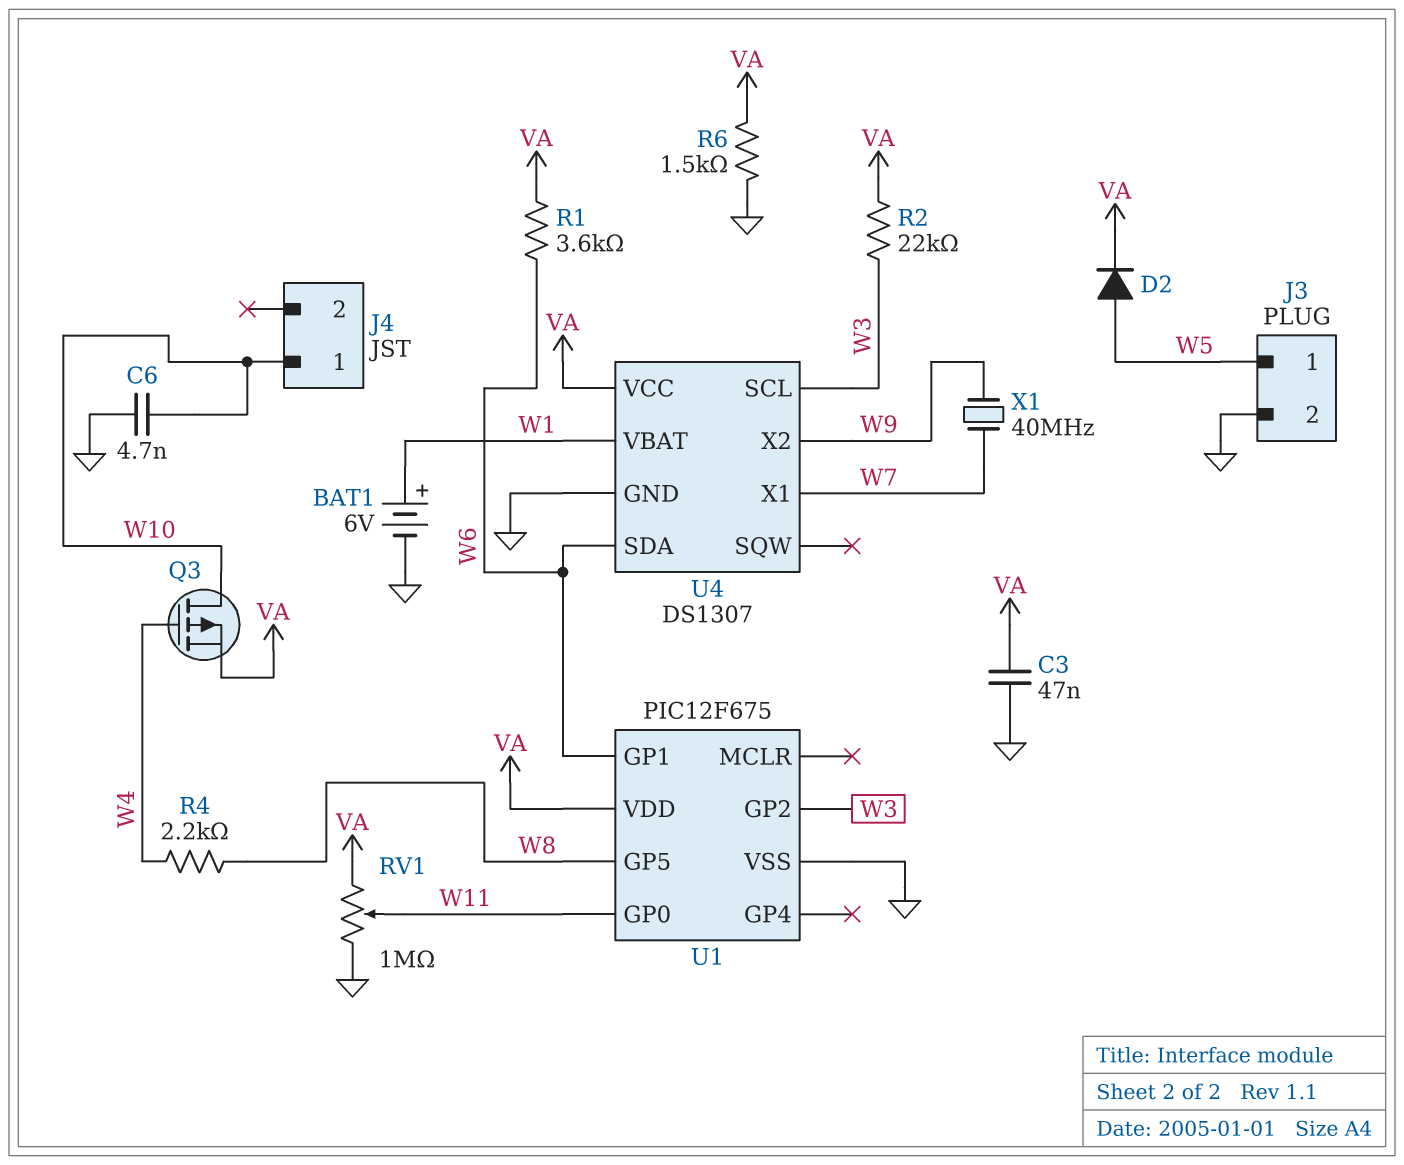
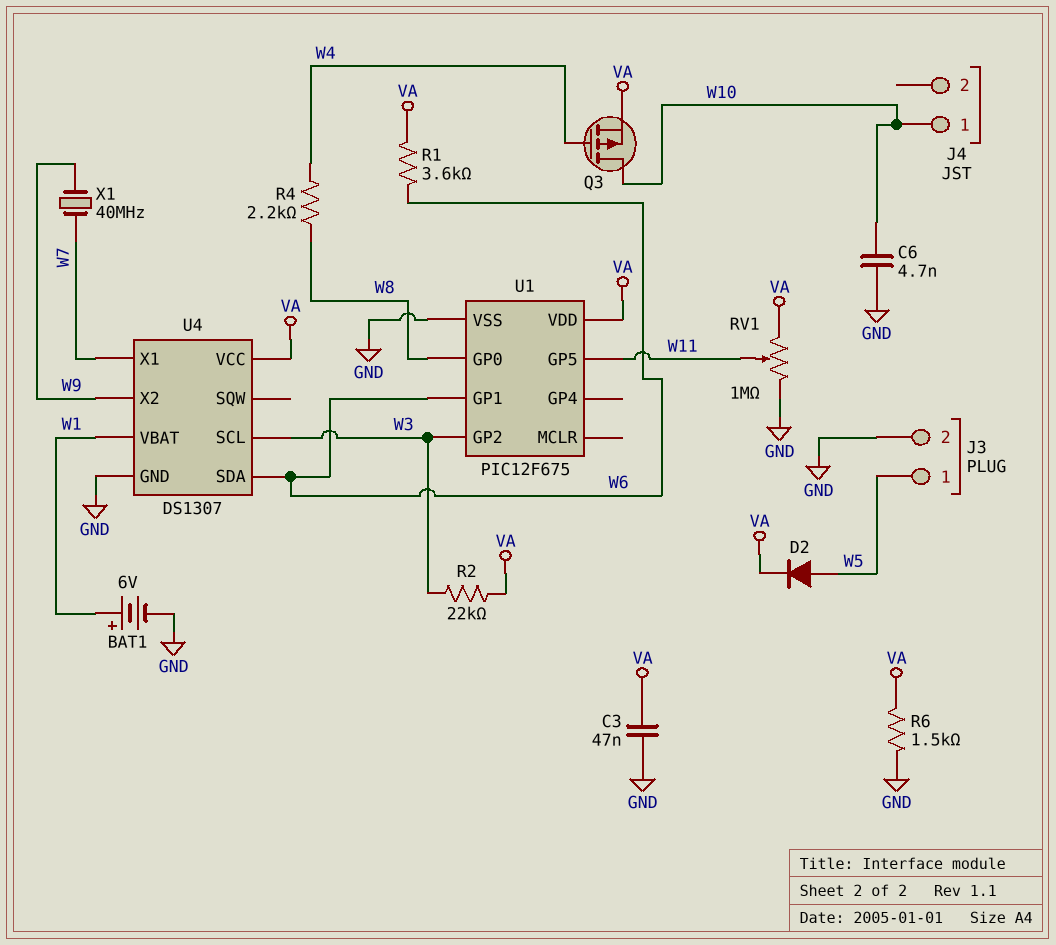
U1 pin GP0: W11 -> W8
U1 pin GP5: W8 -> W11

